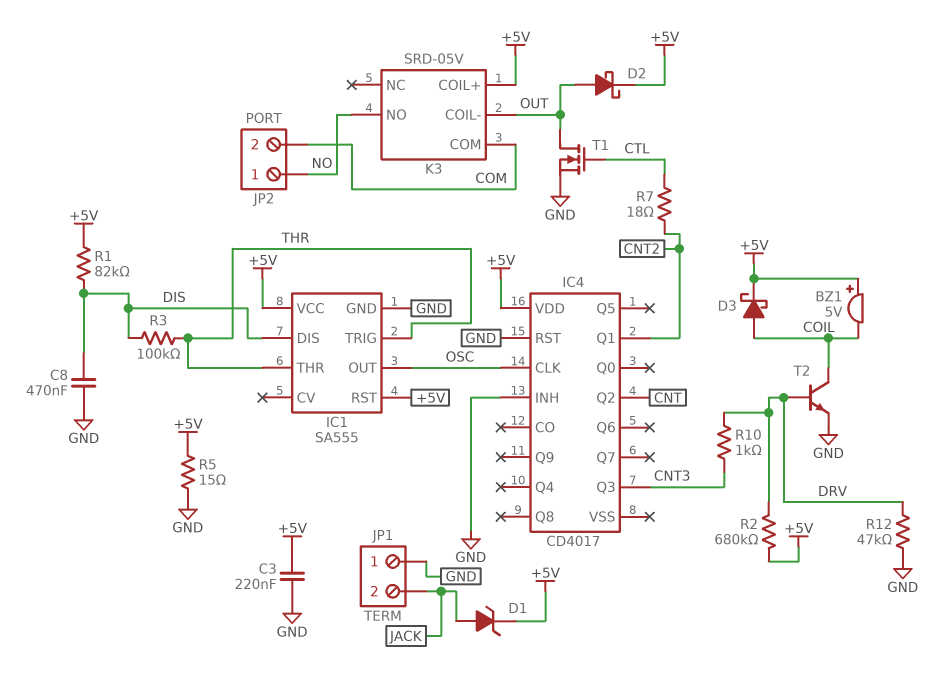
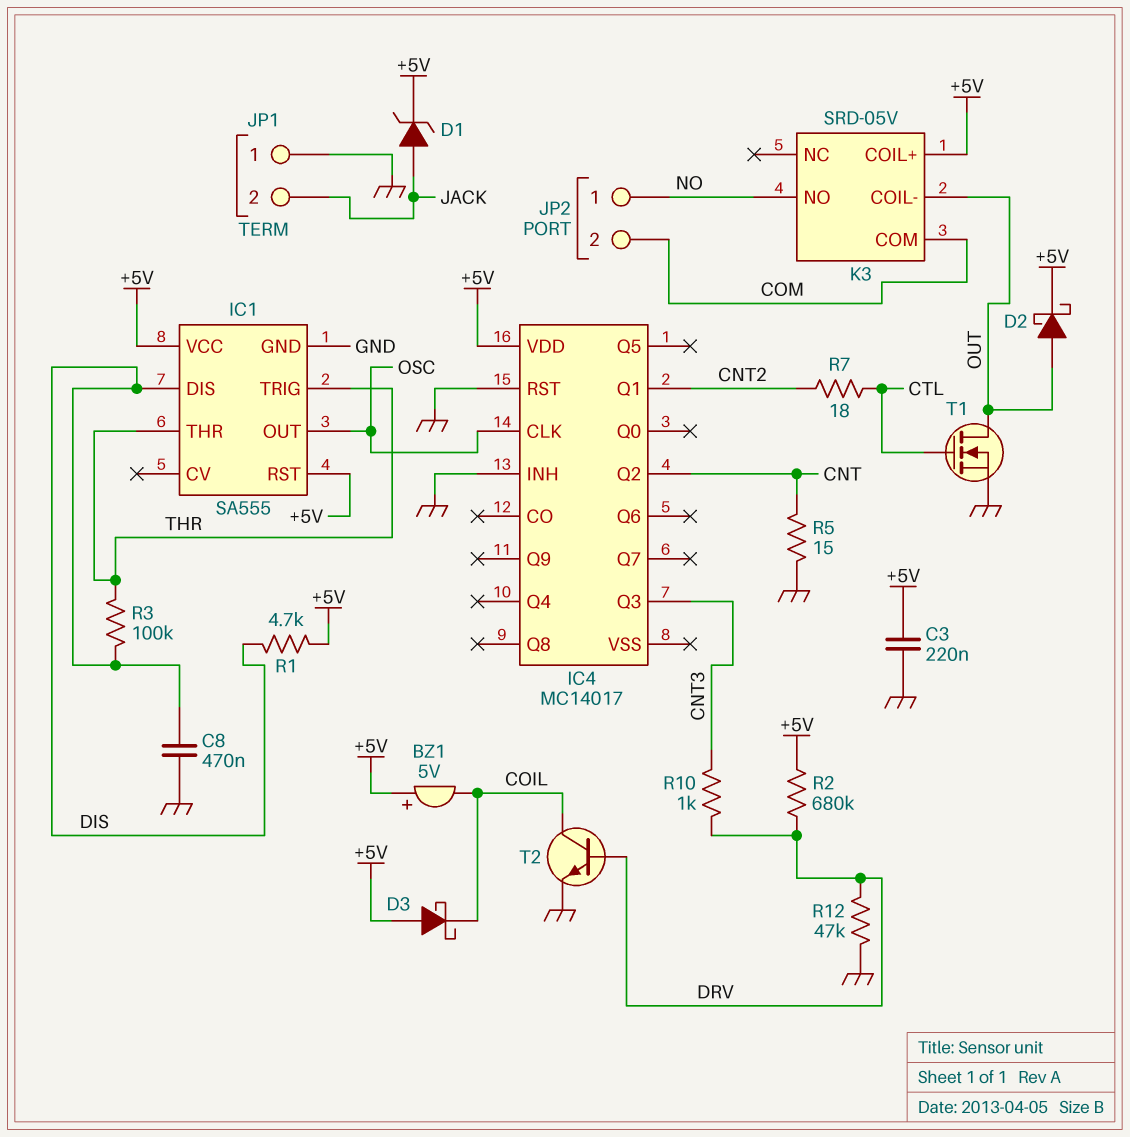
D3: schottky (A COIL, K +5V) -> schottky (A +5V, K COIL)
IC4: CD4017 -> MC14017
R1: 82k (+5V, DIS) -> 4.7k (+5V, DIS)
R5: 15 (+5V, GND) -> 15 (CNT, GND)

